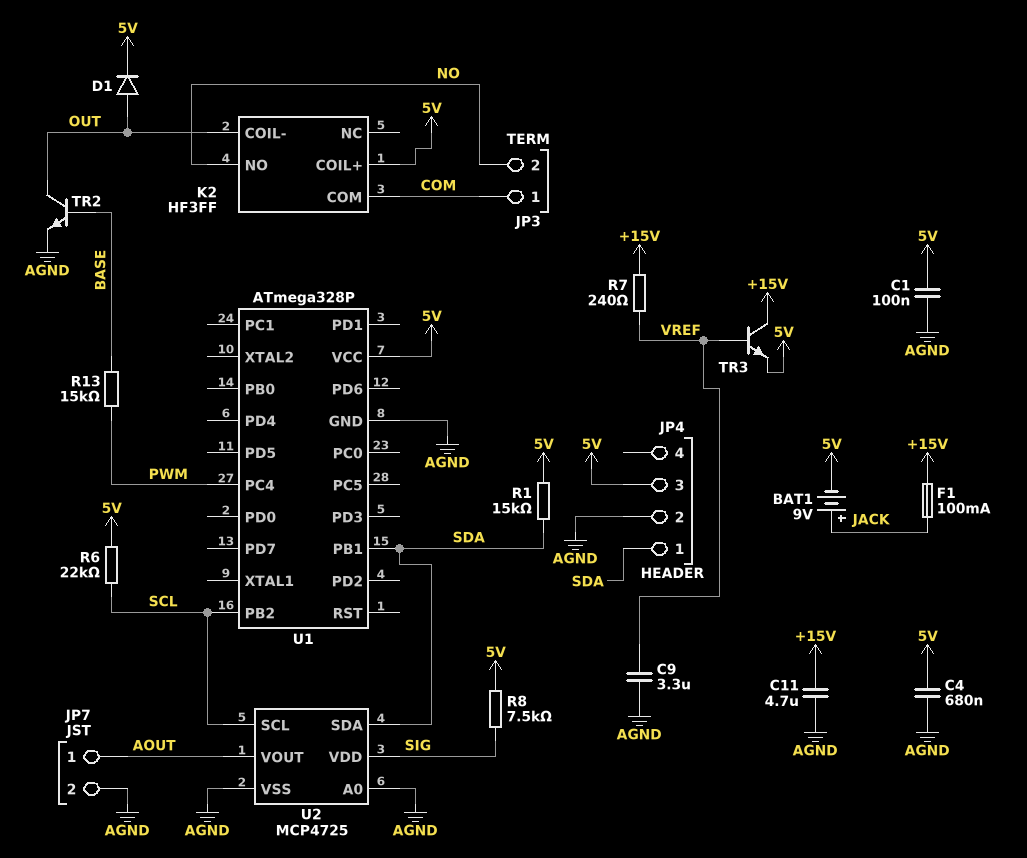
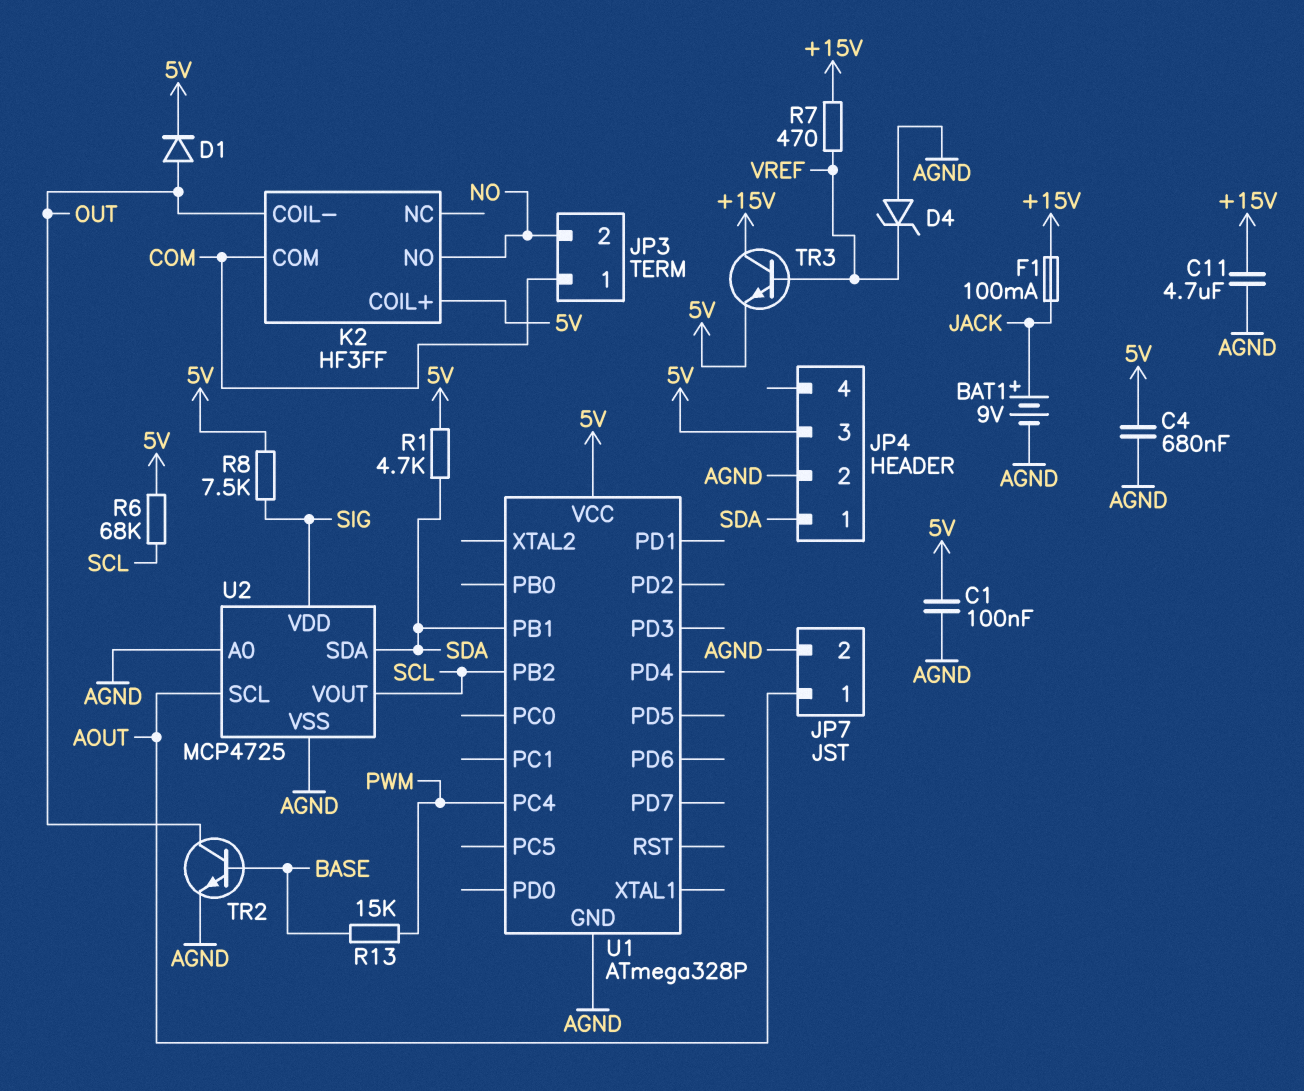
BAT1: 9V (plus JACK, minus 5V) -> 9V (plus JACK, minus AGND)
C9: 3.3uF (AGND, VREF) -> none
D4: none -> zener (A AGND, K VREF)
R1: 15k (5V, SDA) -> 4.7k (5V, SDA)
R6: 22k (5V, SCL) -> 68k (5V, SCL)
R7: 240 (+15V, VREF) -> 470 (+15V, VREF)
U2 pin SCL: SCL -> AOUT
U2 pin VOUT: AOUT -> SCL

